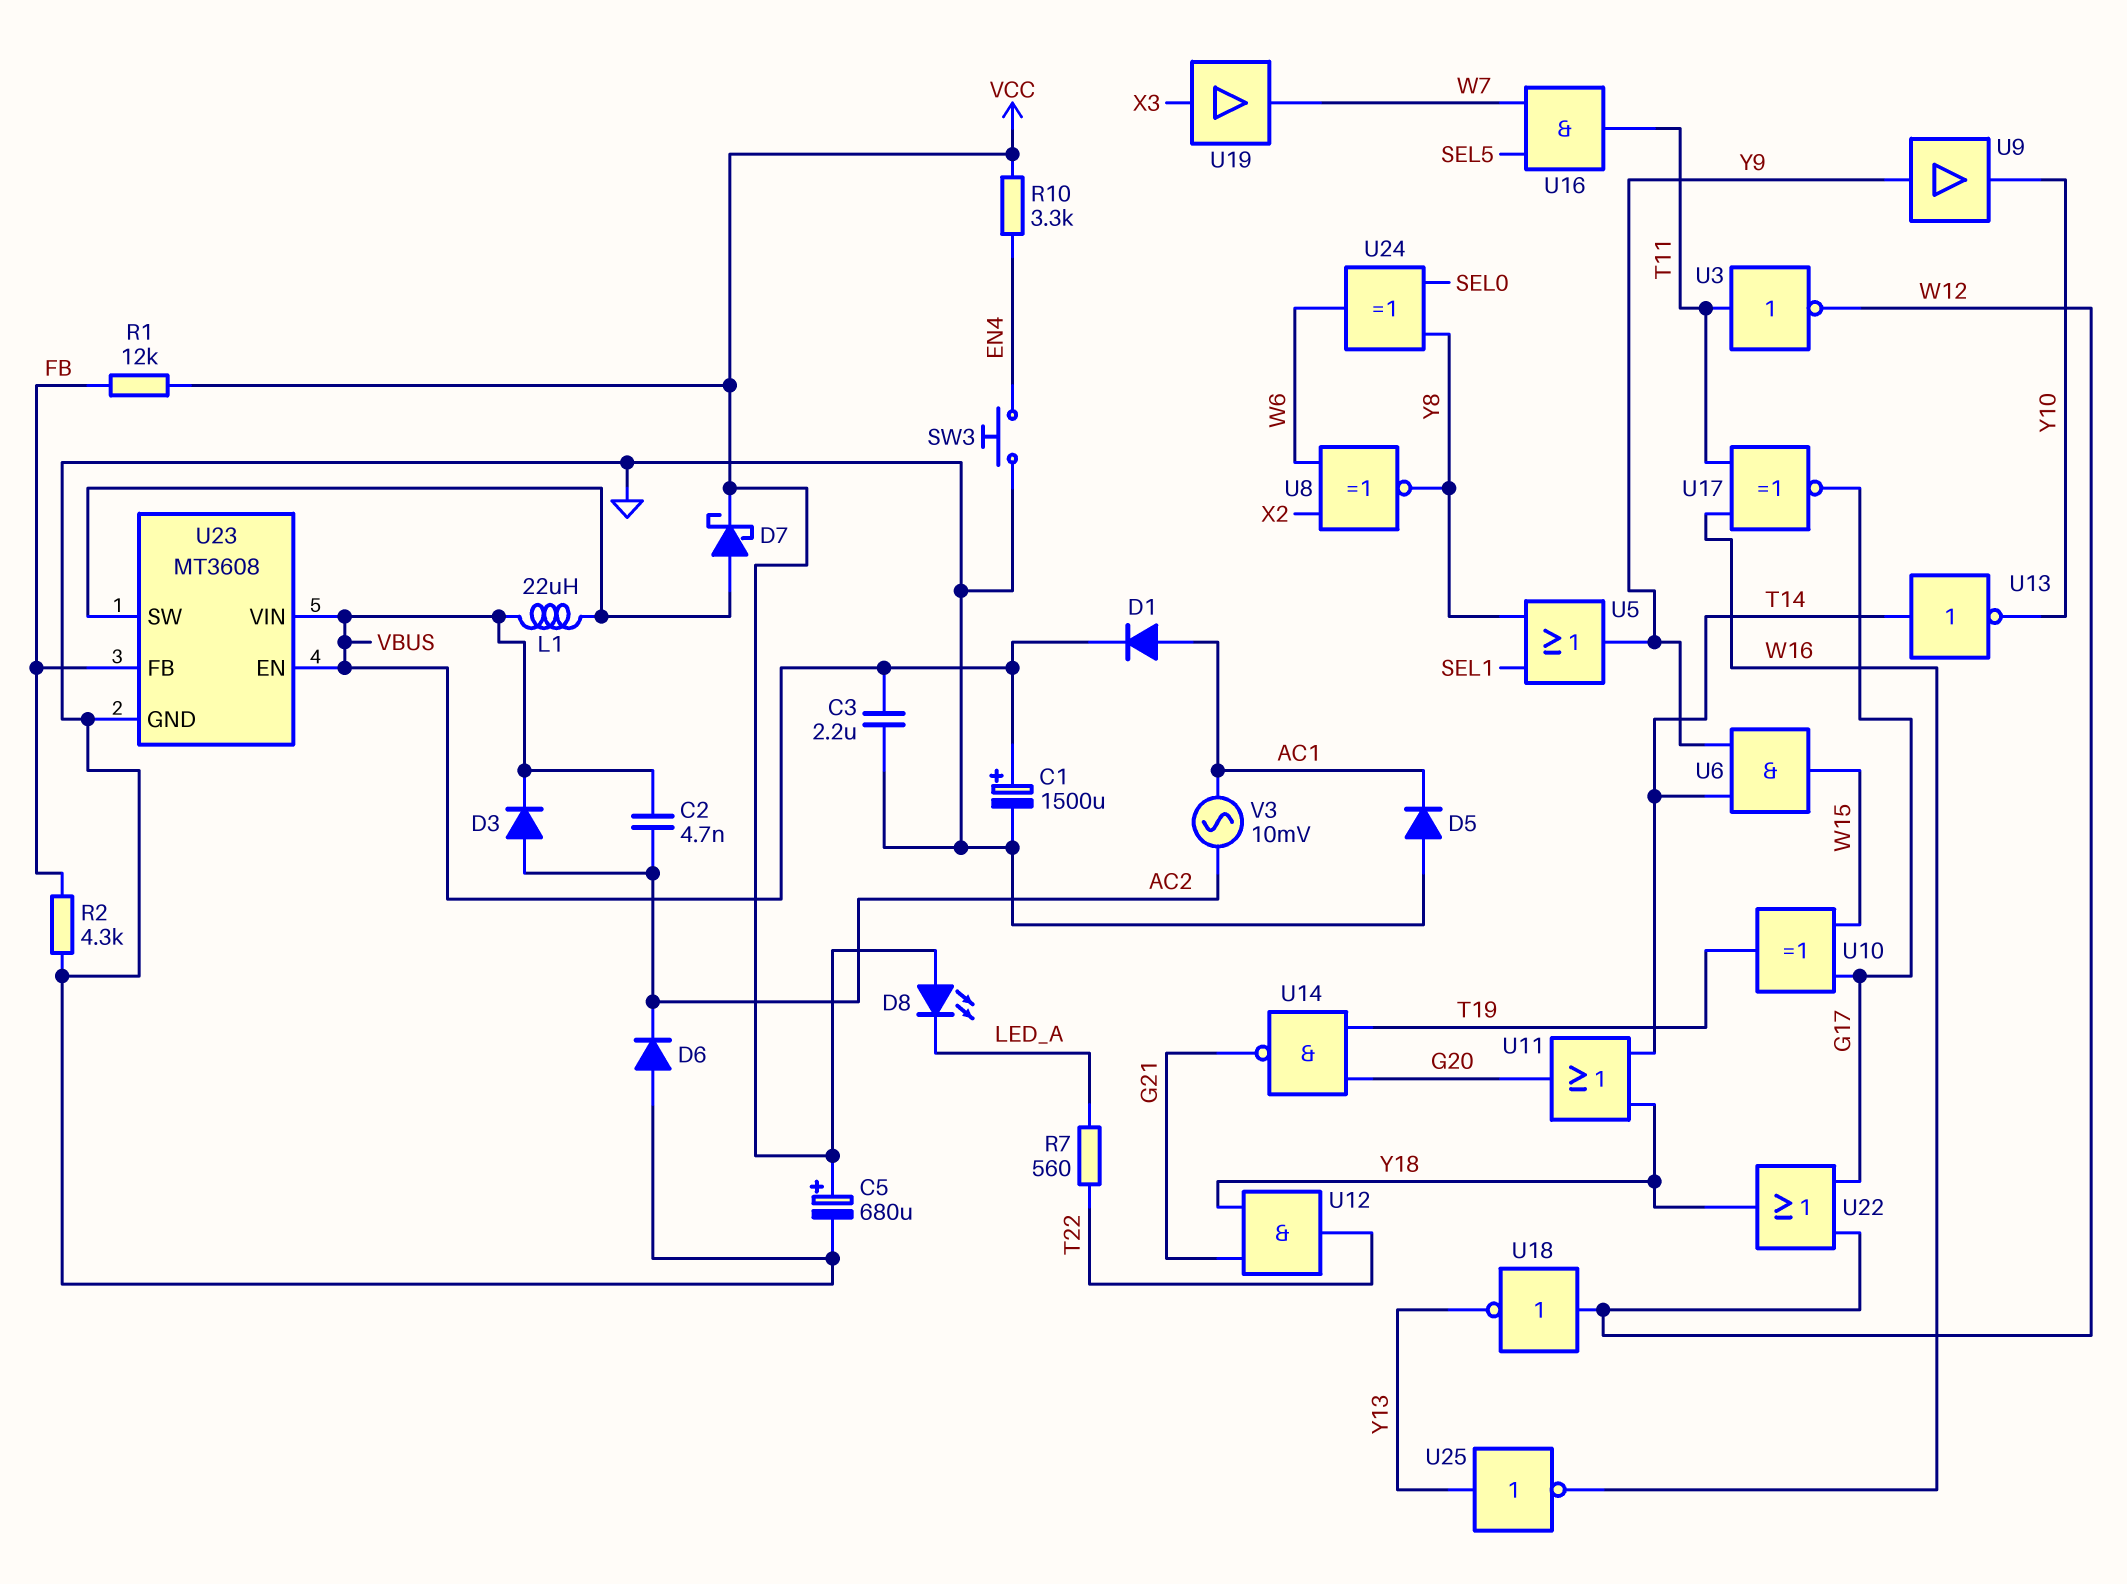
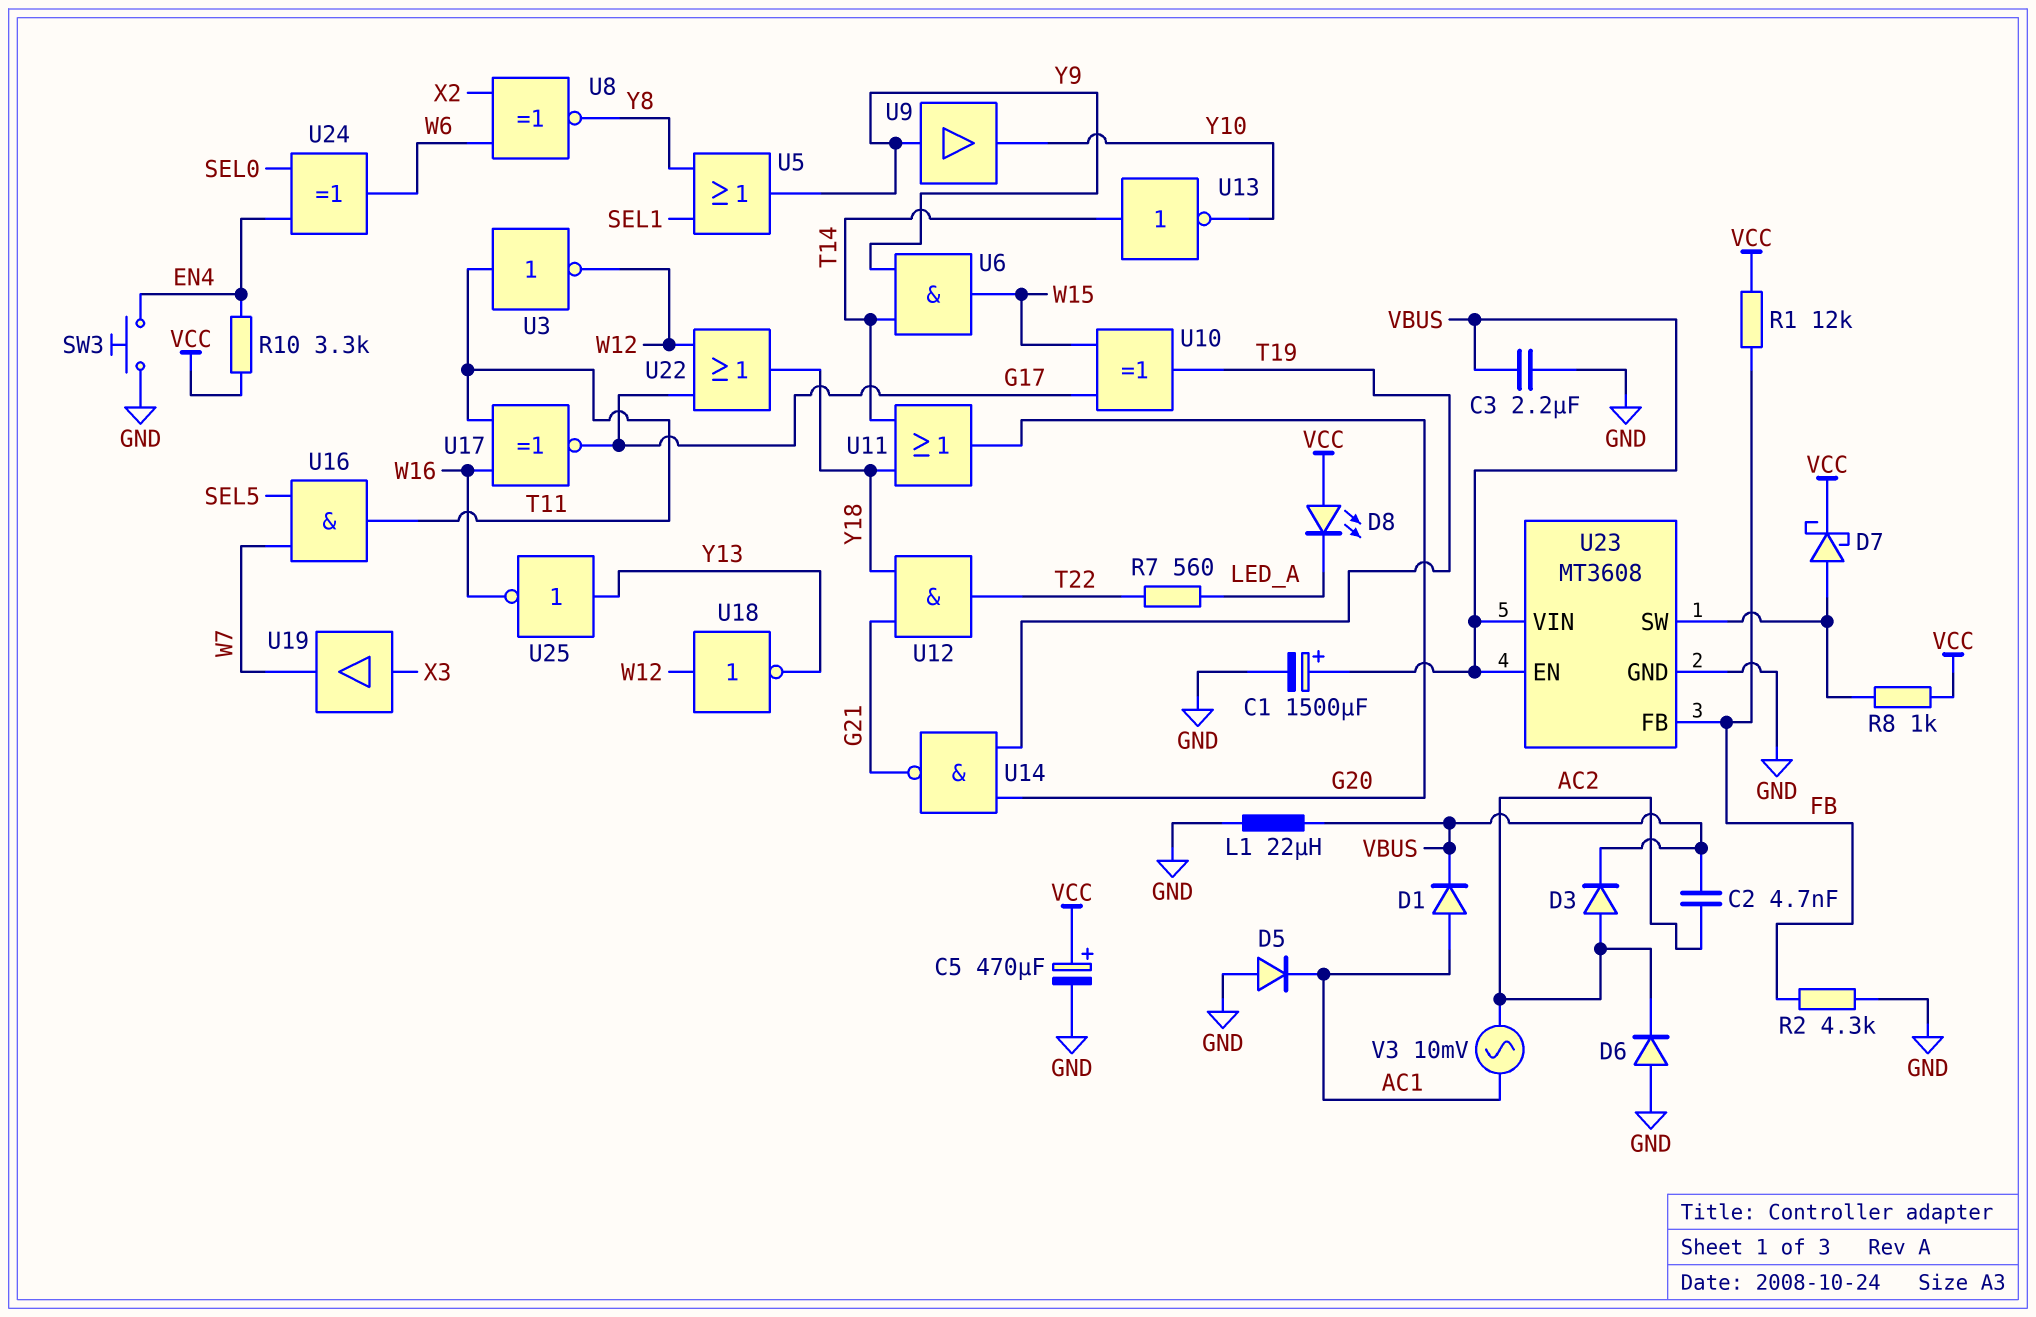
C5: 680uF (plus VCC, minus GND) -> 470uF (plus VCC, minus GND)
L1: 22uH (U23/SW, VBUS) -> 22uH (GND, VBUS)
R8: none -> 1k (U23/SW, VCC)
U24: XOR (in SEL0, in Y8, out W6) -> XOR (in EN4, in SEL0, out W6)

